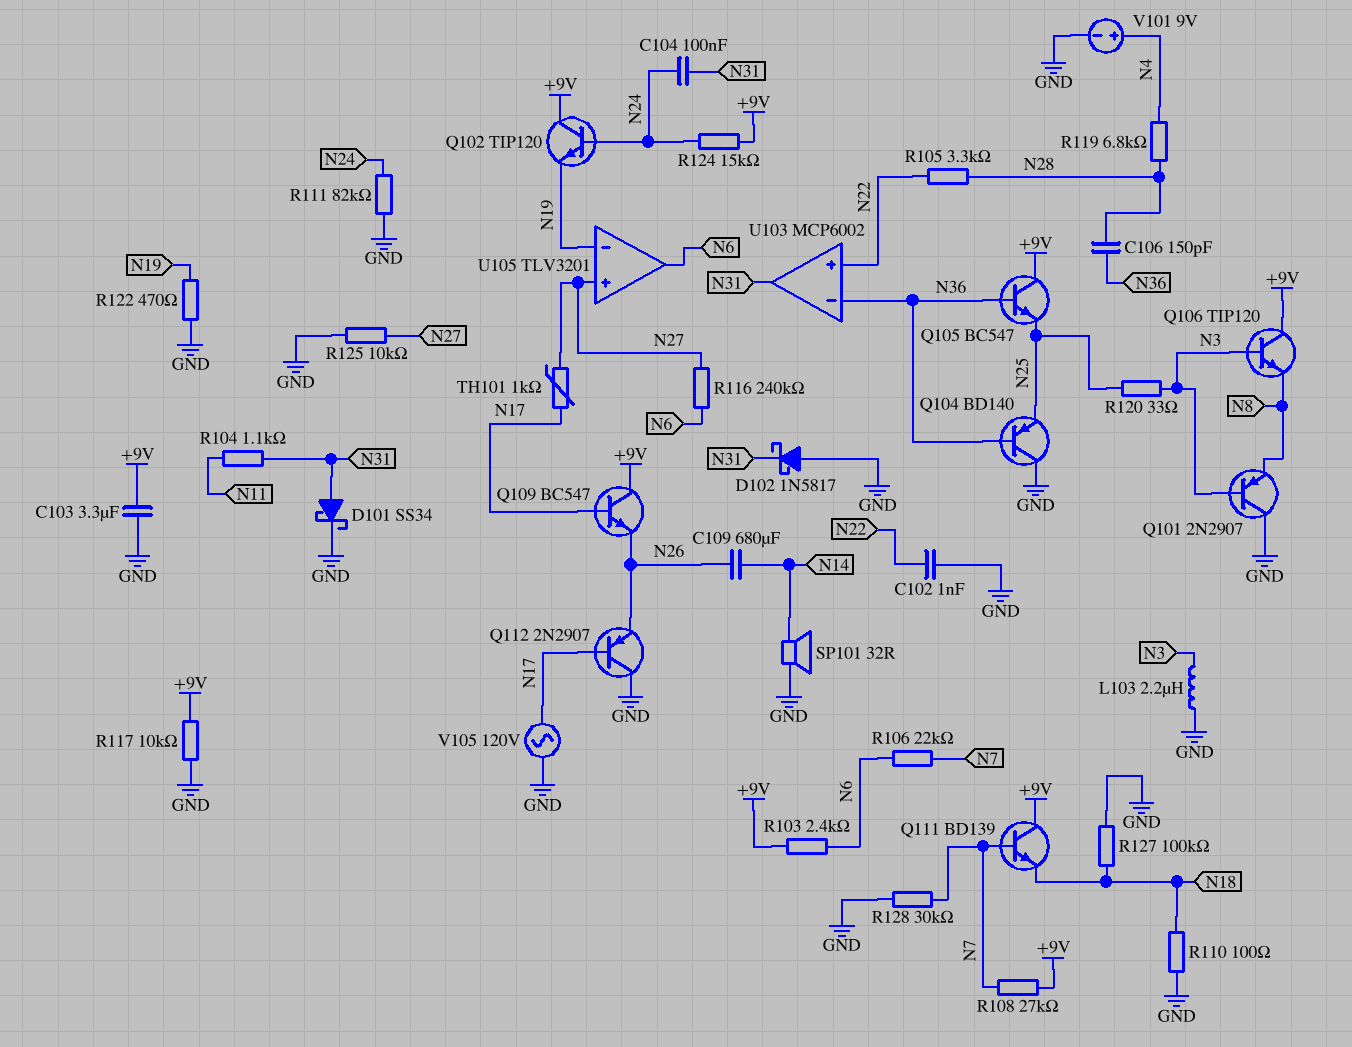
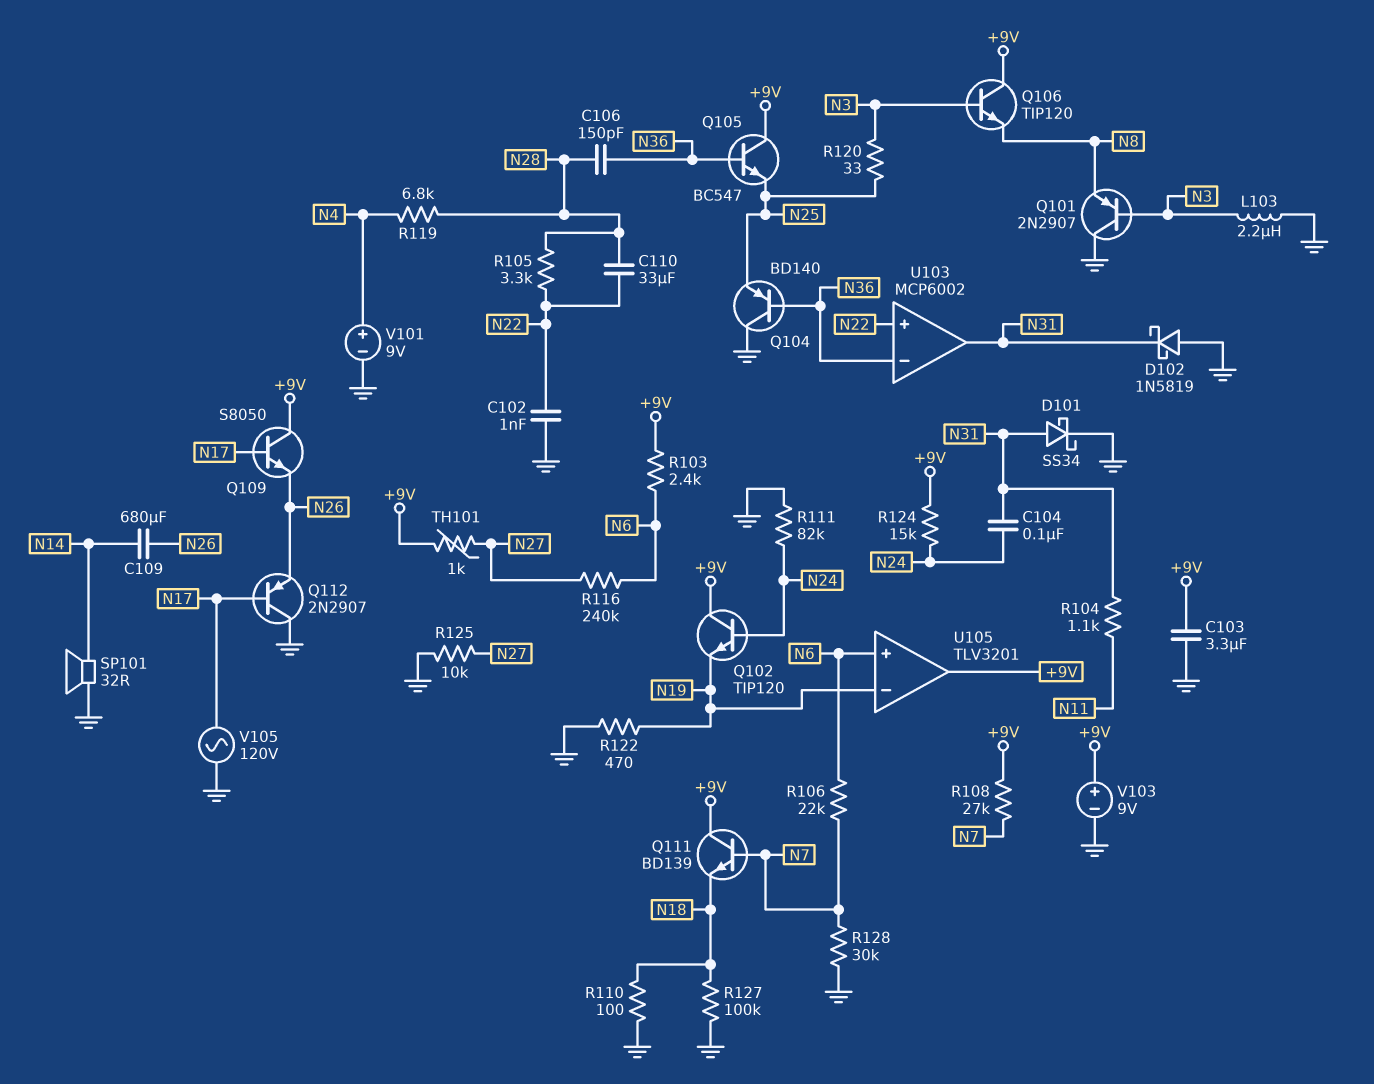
C110: none -> 33uF (N22, N28)
D102: schottky 1N5817 (A GND, K N31) -> schottky 1N5819 (A GND, K N31)
Q109: NPN BC547 (B N17, C +9V, E N26) -> NPN S8050 (B N17, C +9V, E N26)
R117: 10k (+9V, GND) -> none
TH101: 1k (N17, N27) -> 1k (+9V, N27)
U105 pin in+: N27 -> N6
U105 pin out: N6 -> +9V
V103: none -> 9V (plus +9V, minus GND)

